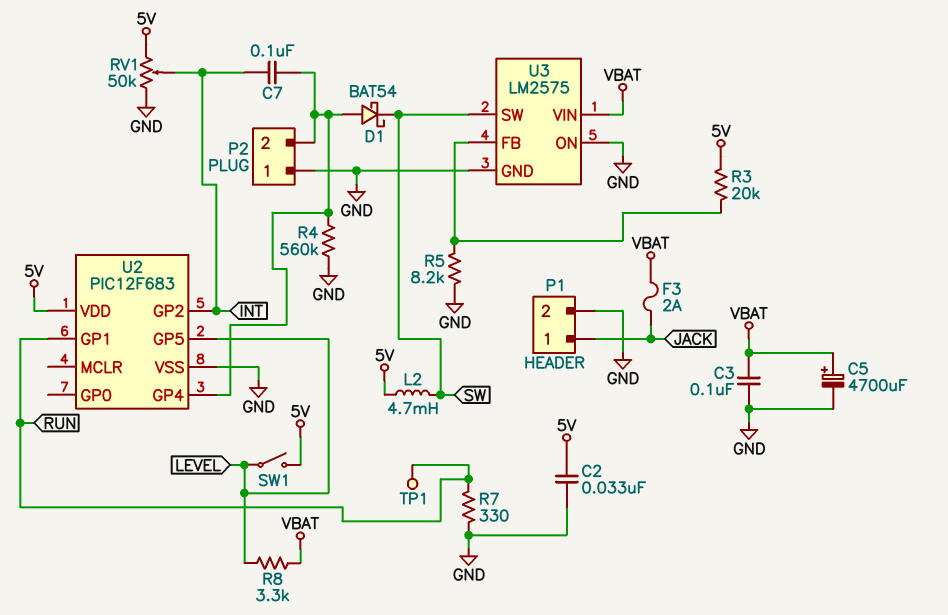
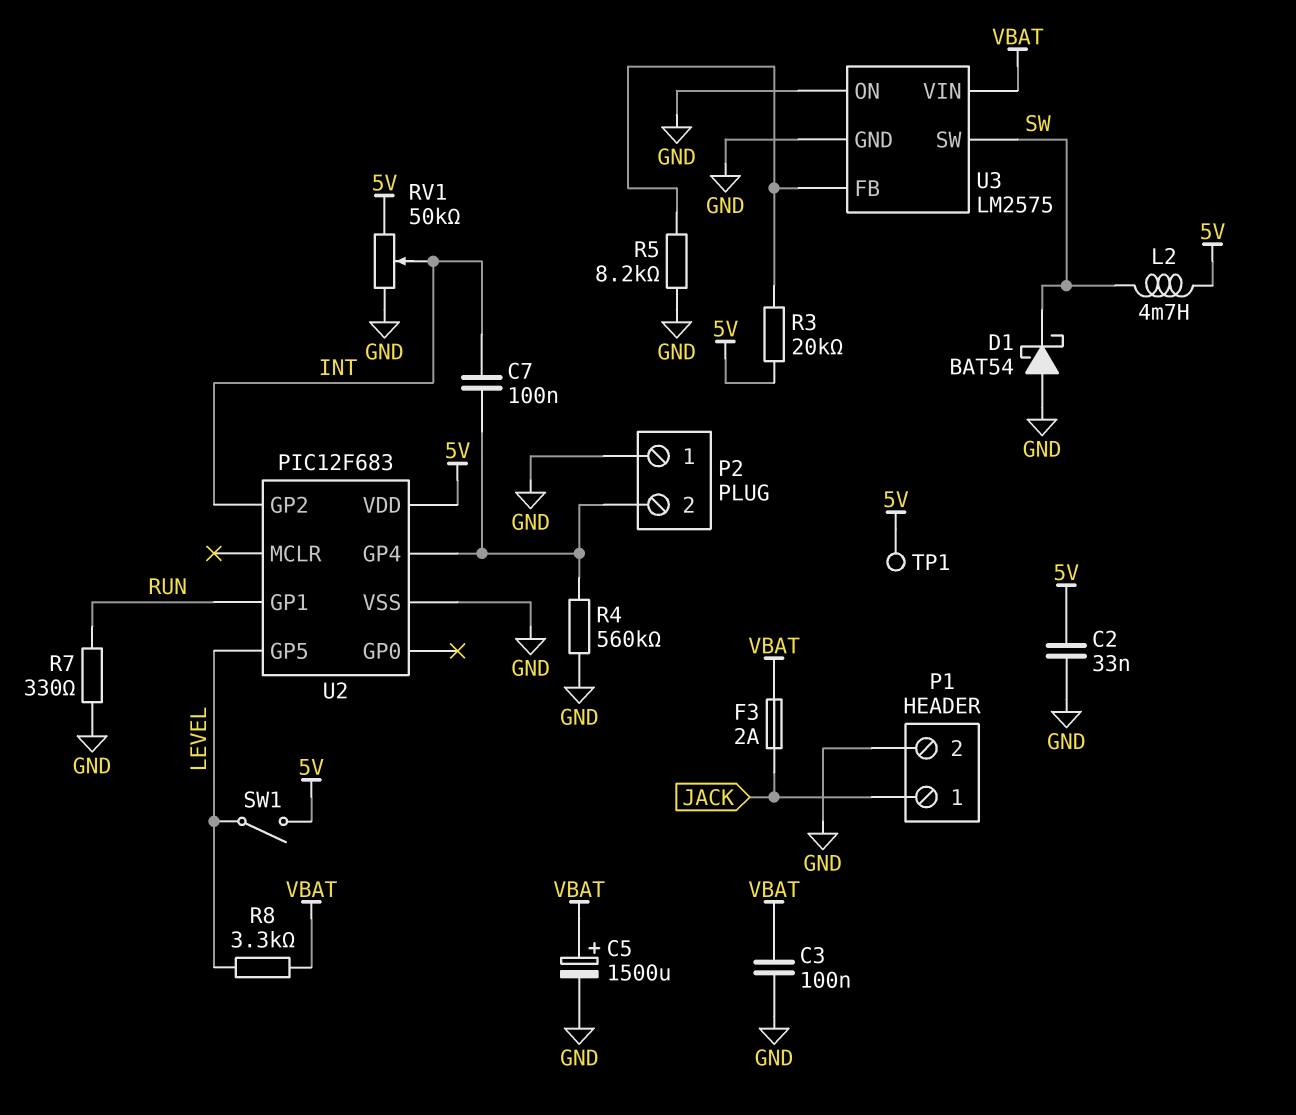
C5: 4700uF (plus VBAT, minus GND) -> 1500uF (plus VBAT, minus GND)
D1: schottky BAT54 (A P2/2, K SW) -> schottky BAT54 (A GND, K SW)
TP1: test point (RUN) -> test point (5V)

